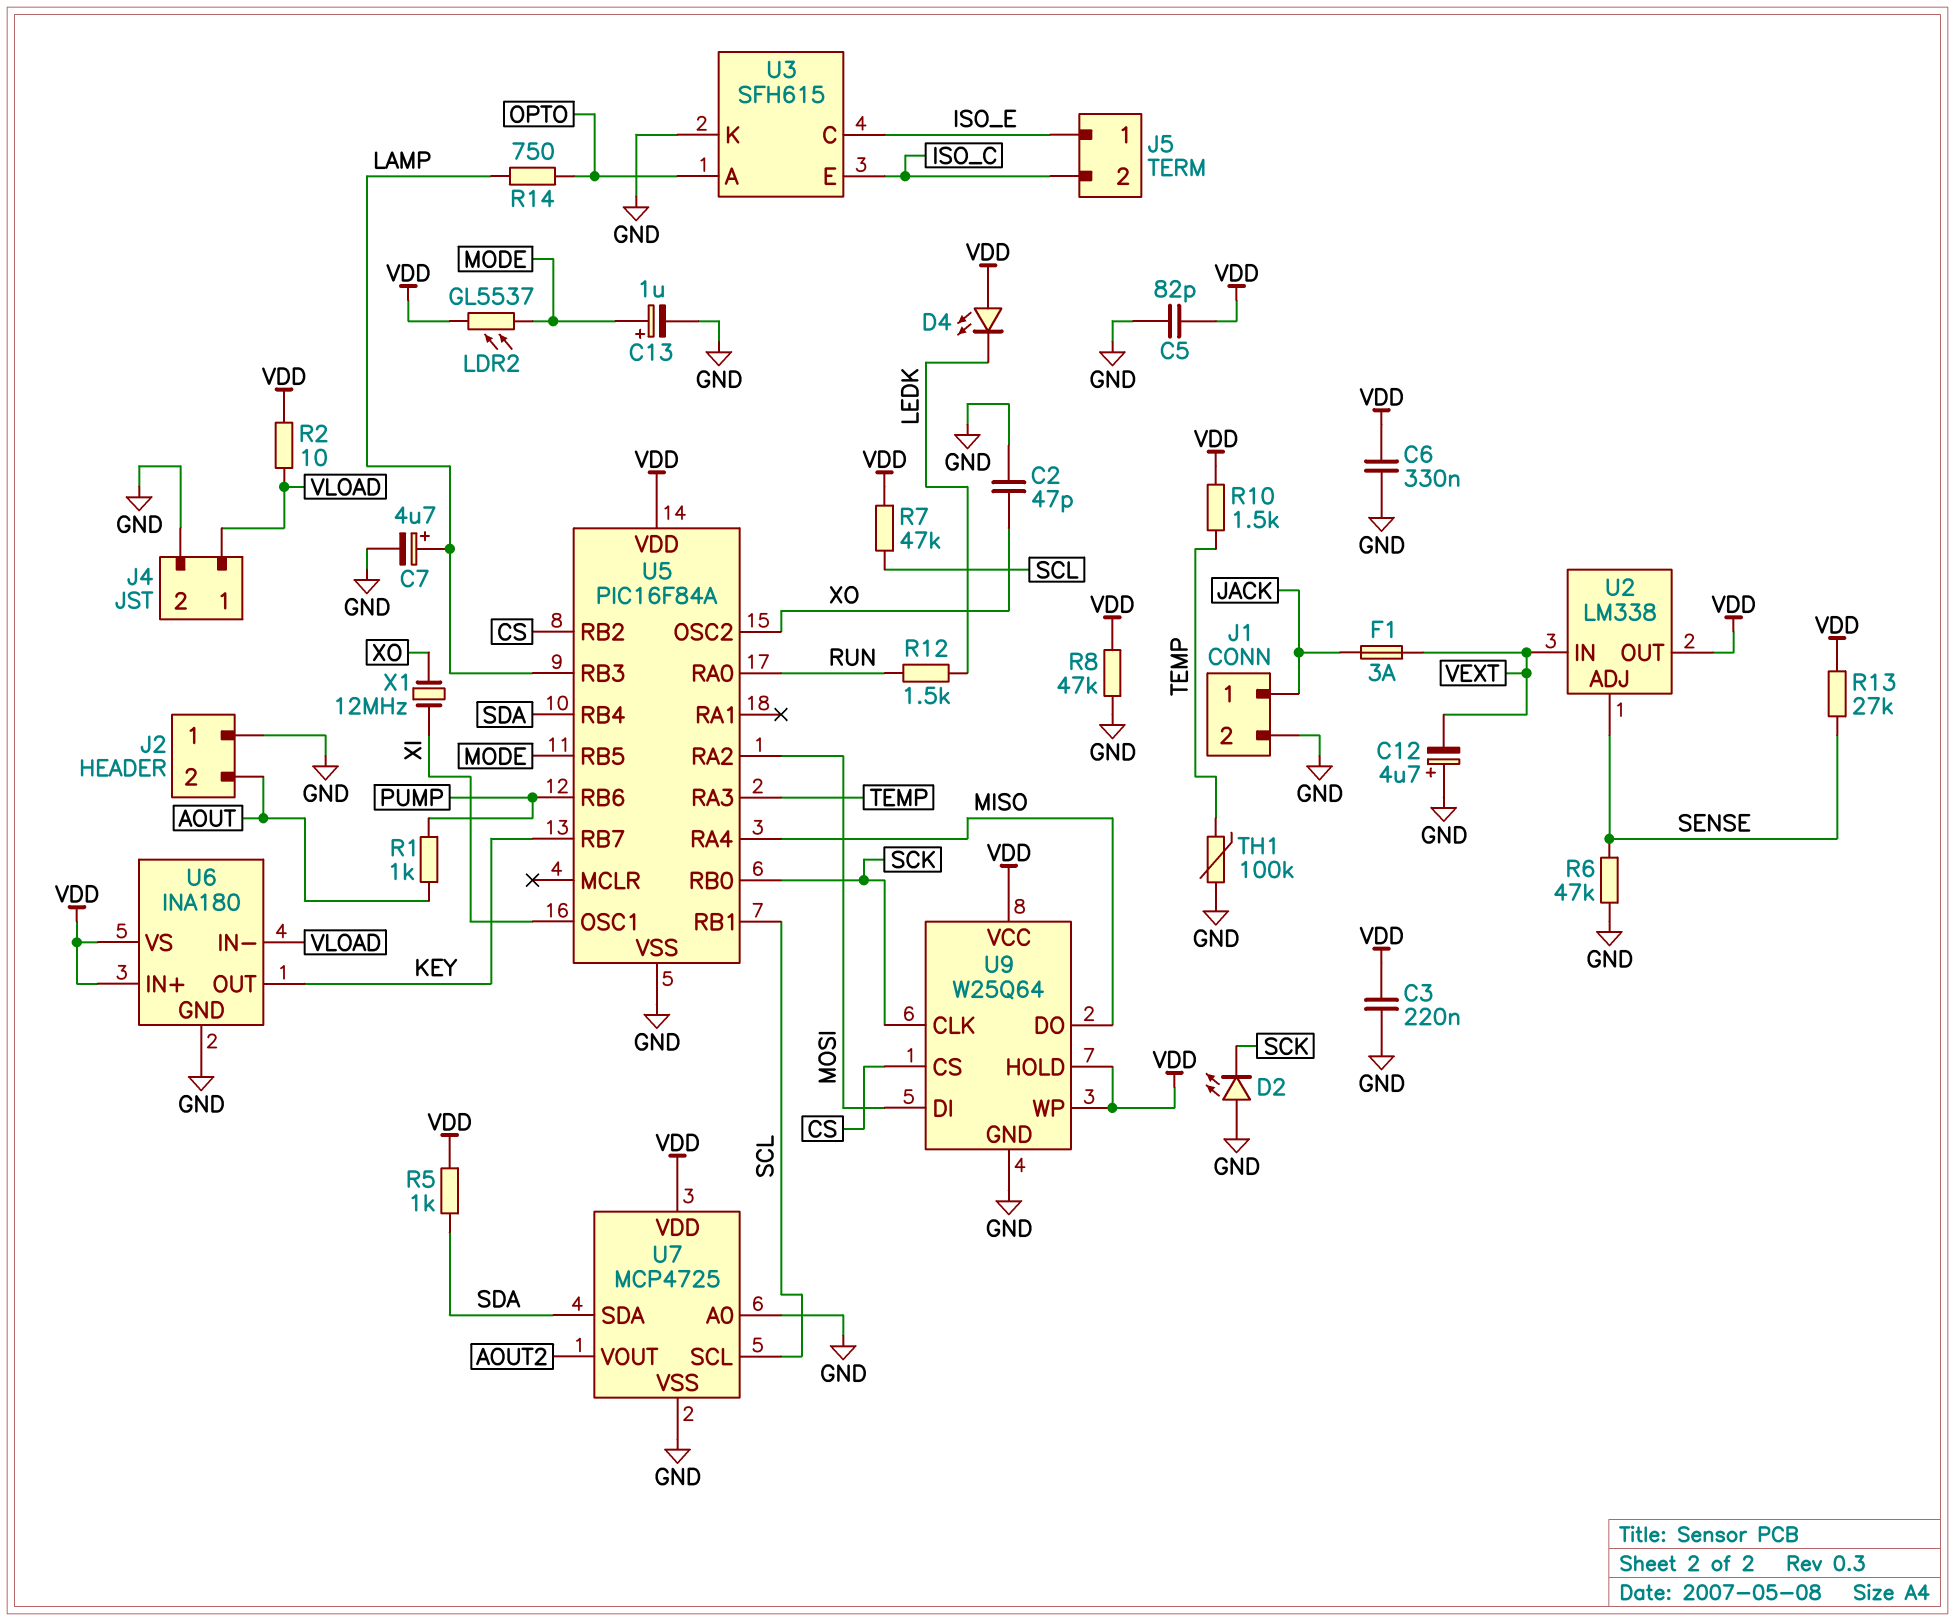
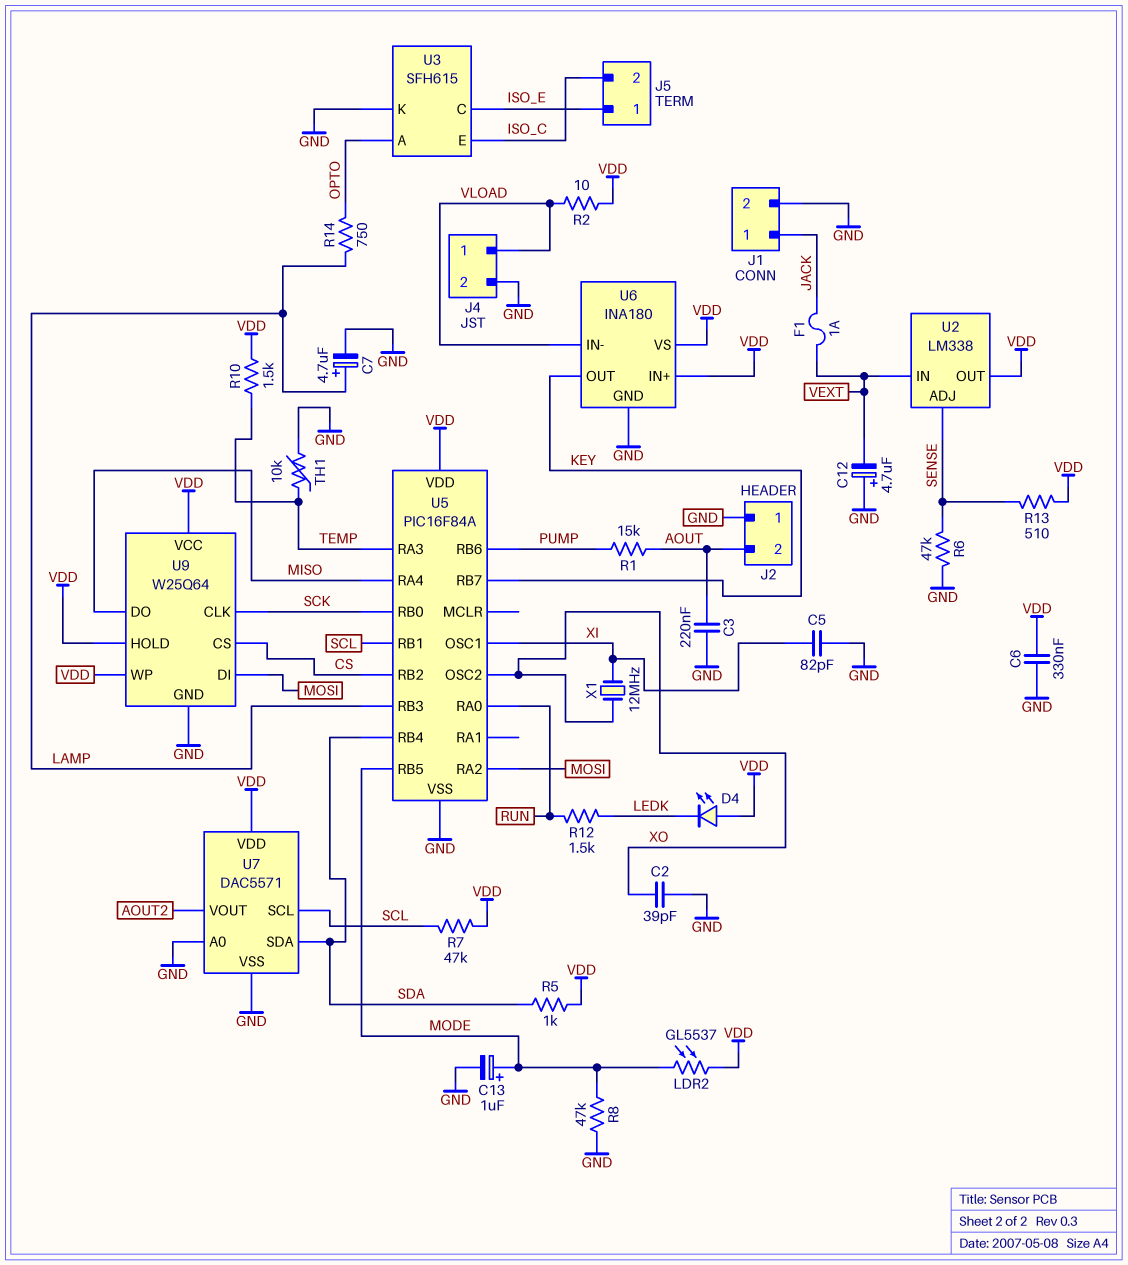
C2: 47pF (GND, XO) -> 39pF (GND, XO)
C3: 220nF (GND, VDD) -> 220nF (AOUT, GND)
C5: 82pF (GND, VDD) -> 82pF (GND, XI)
D2: LED (A GND, K SCK) -> none
F1: 3A (JACK, VEXT) -> 1A (JACK, VEXT)
R1: 1k (AOUT, PUMP) -> 15k (AOUT, PUMP)
R8: 47k (GND, VDD) -> 47k (GND, MODE)
R13: 27k (SENSE, VDD) -> 510 (SENSE, VDD)
TH1: 100k (GND, TEMP) -> 10k (GND, TEMP)
U7: MCP4725 -> DAC5571

